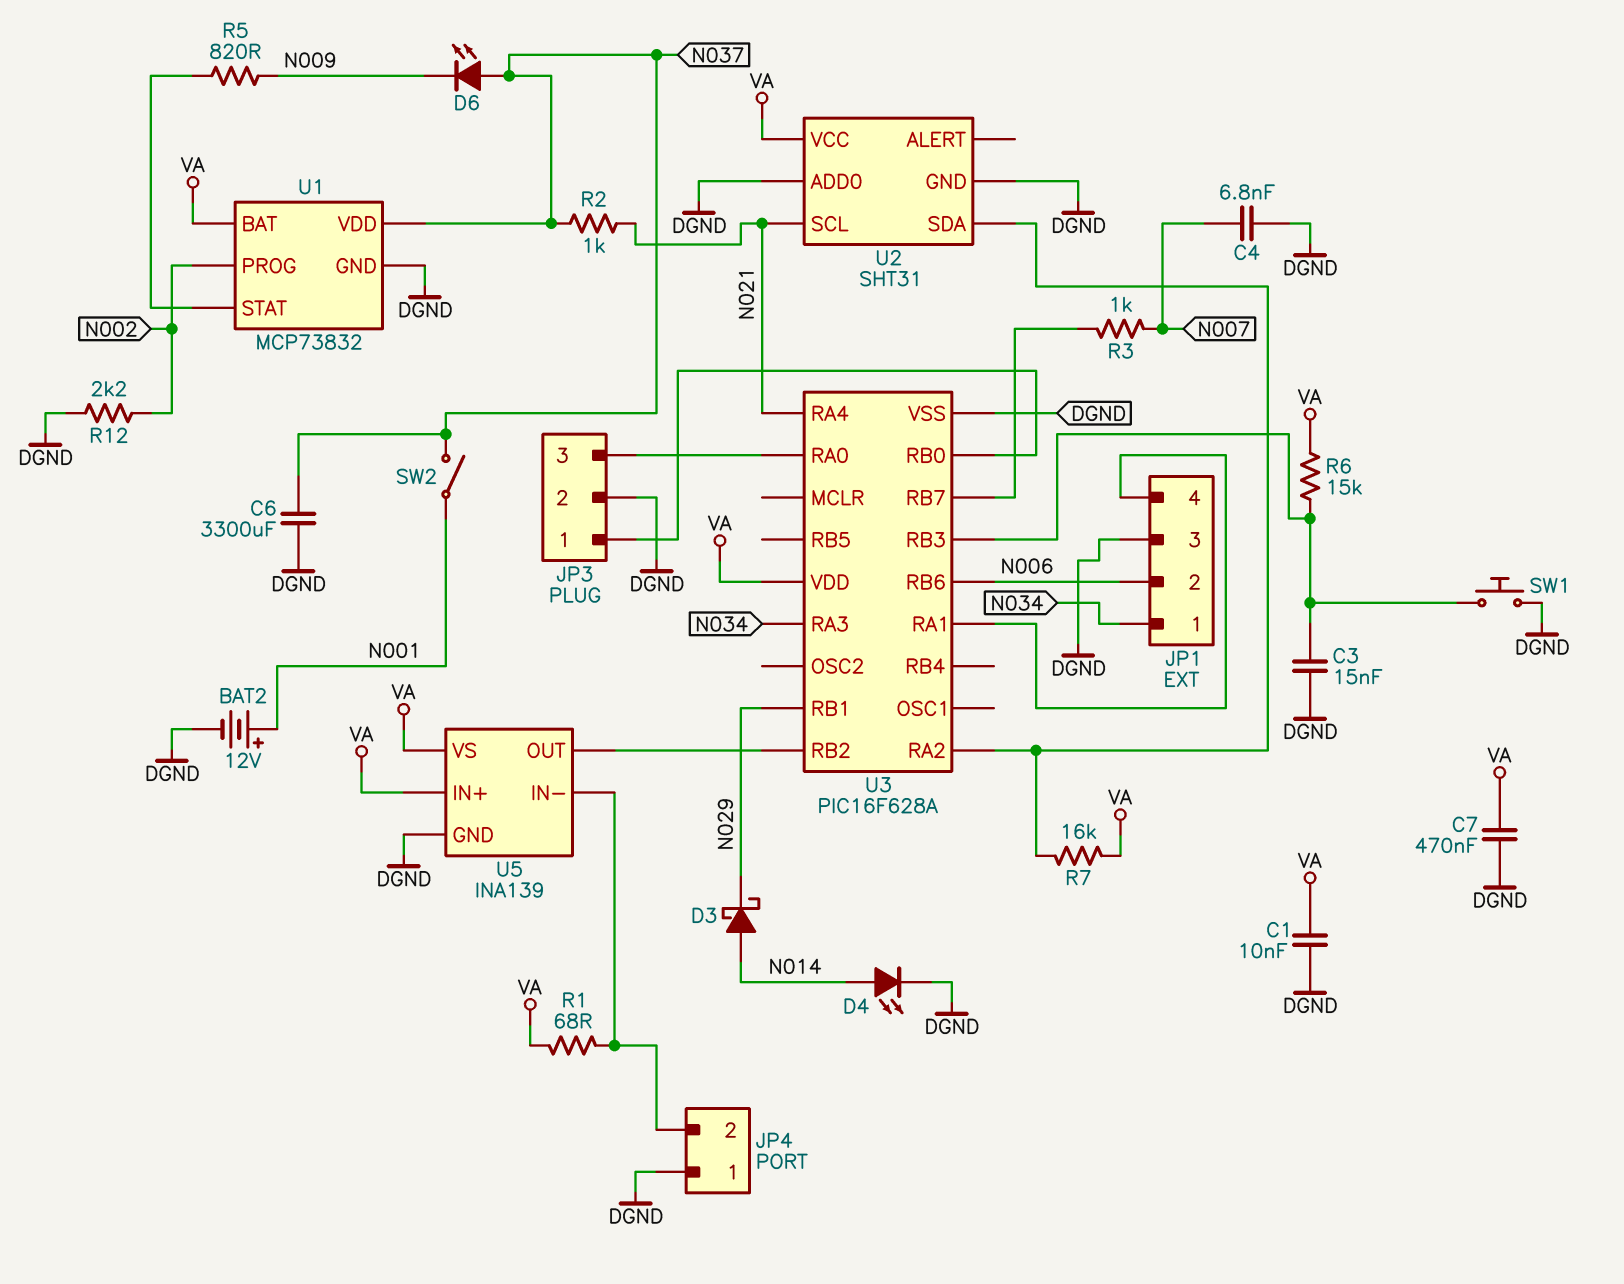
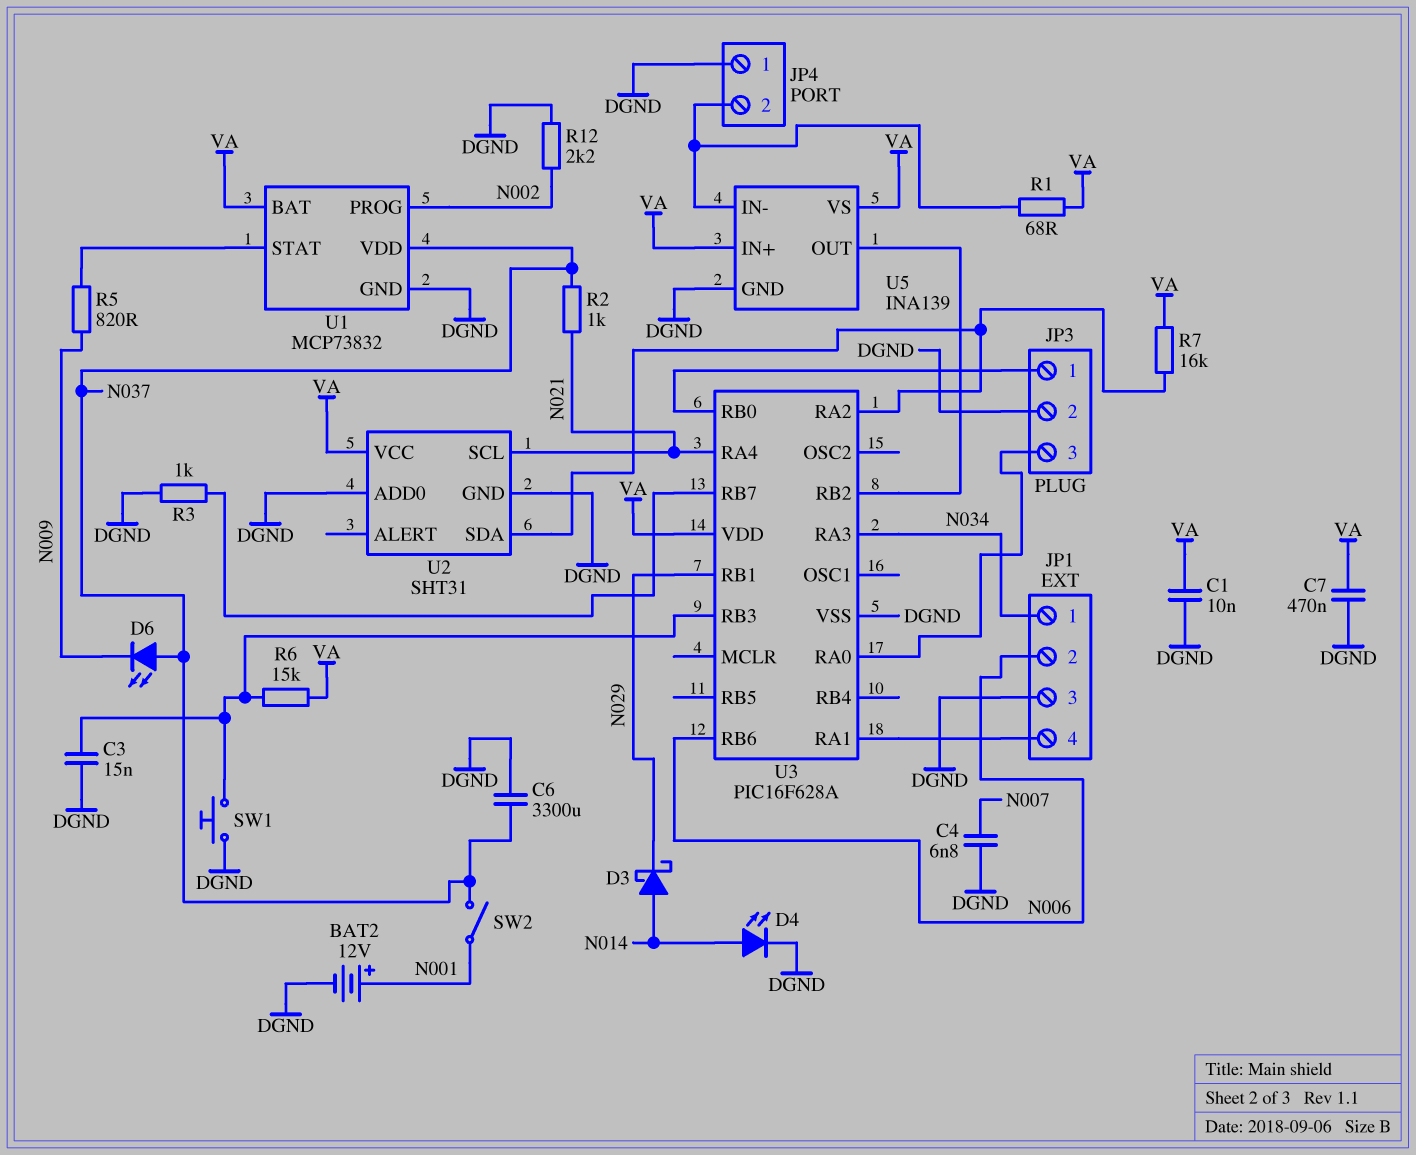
R3: 1k (N007, U3/RB7) -> 1k (DGND, U3/RB7)

